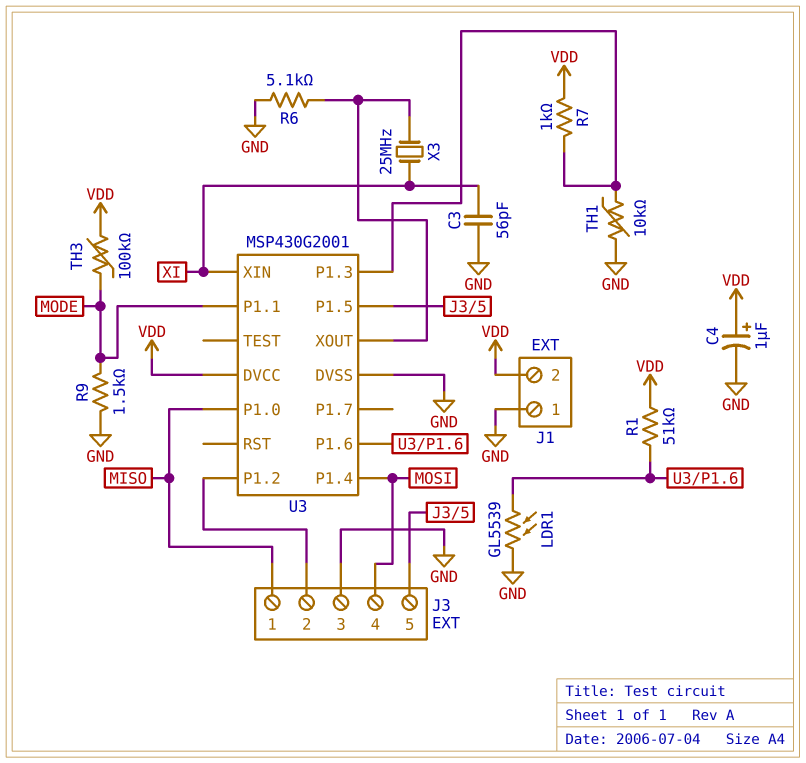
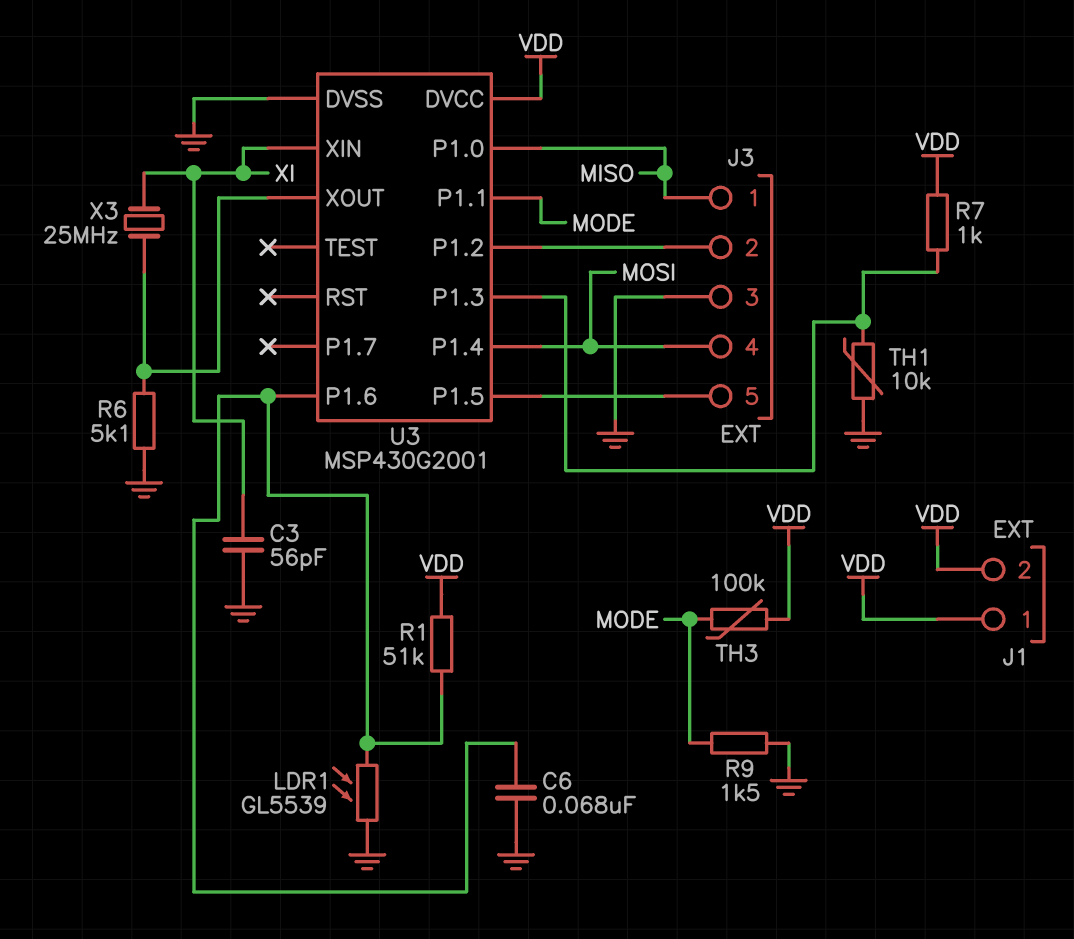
C4: 1uF (plus VDD, minus GND) -> none
C6: none -> 68nF (GND, U3/P1.6)
J1 pin 1: GND -> VDD

